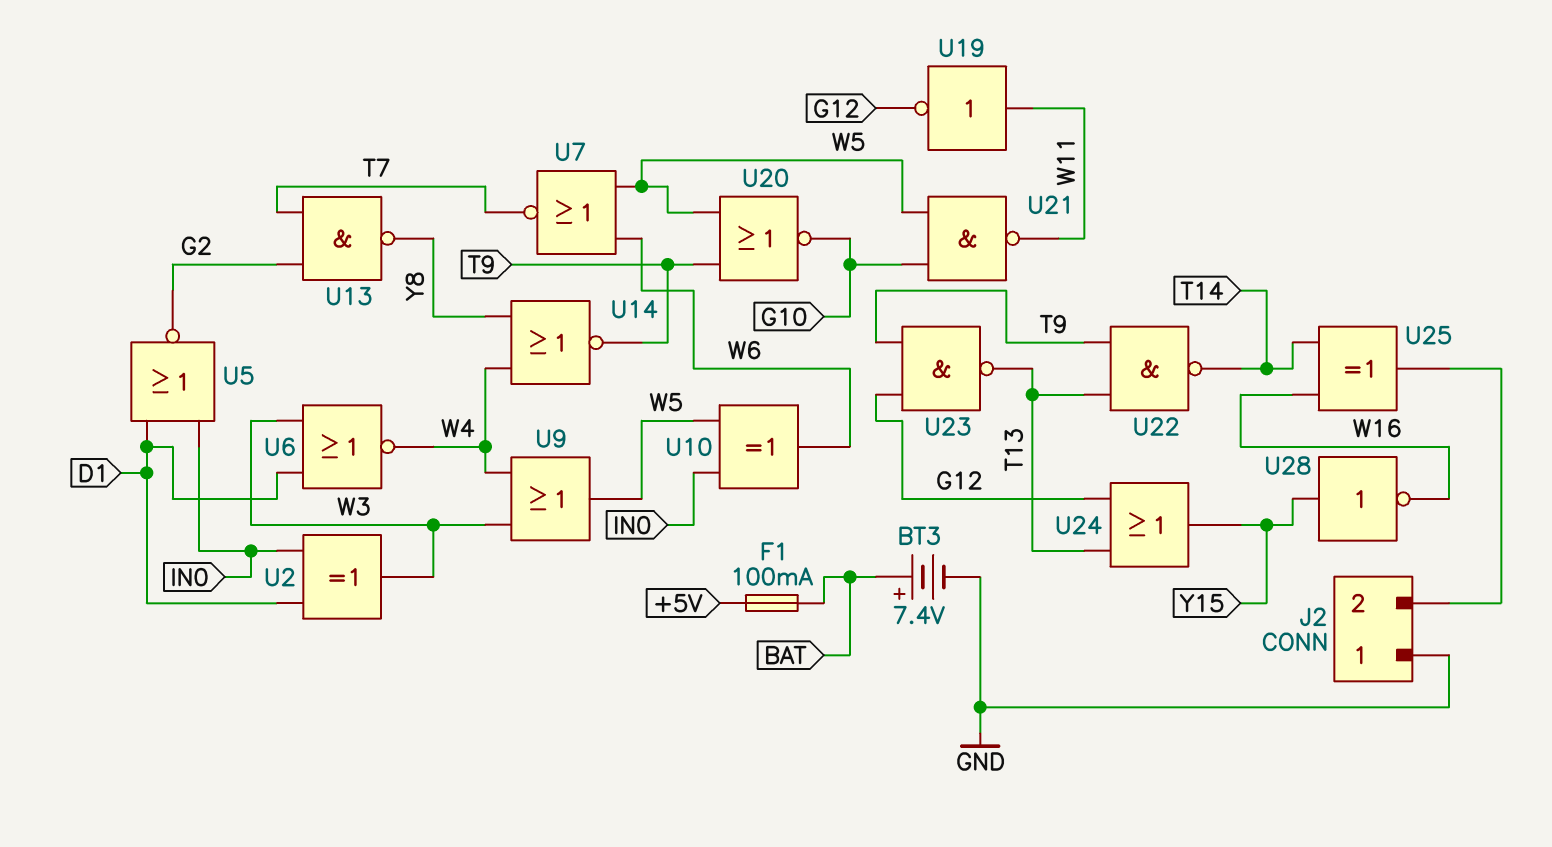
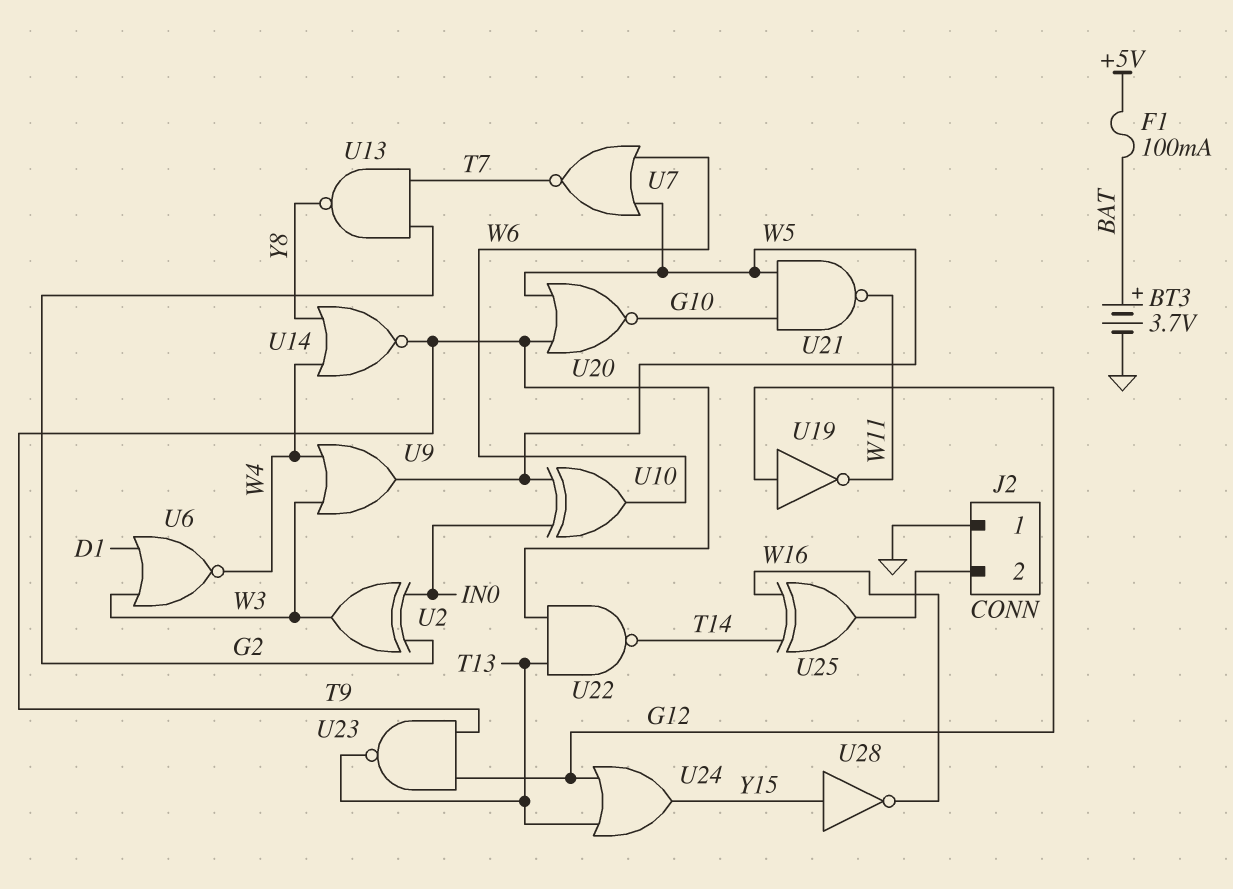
BT3: 7.4V (plus BAT, minus GND) -> 3.7V (plus BAT, minus GND)
U2: XOR (in D1, in IN0, out W3) -> XOR (in G2, in IN0, out W3)
U5: NOR (in D1, in IN0, out G2) -> none
U19: NOT (in W11, out G12) -> NOT (in G12, out W11)

